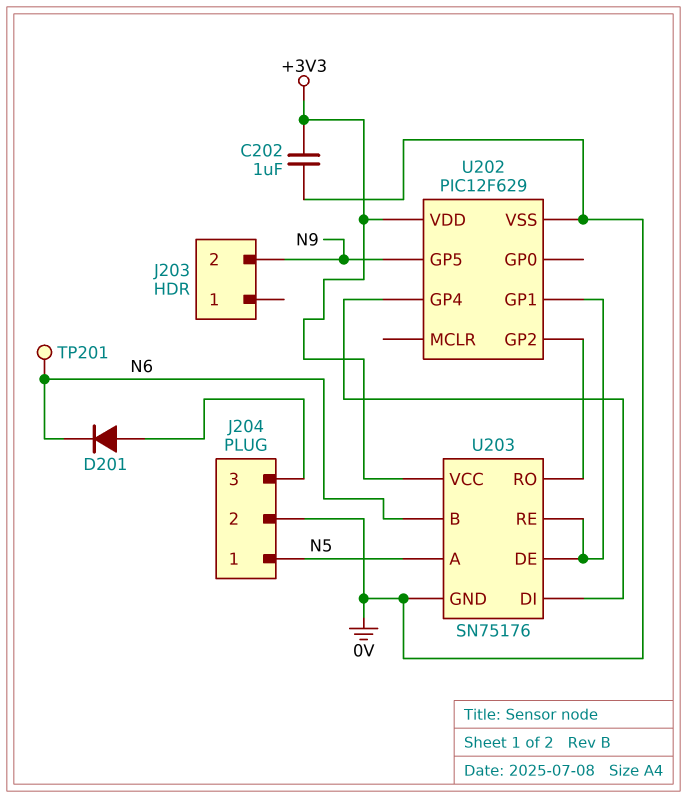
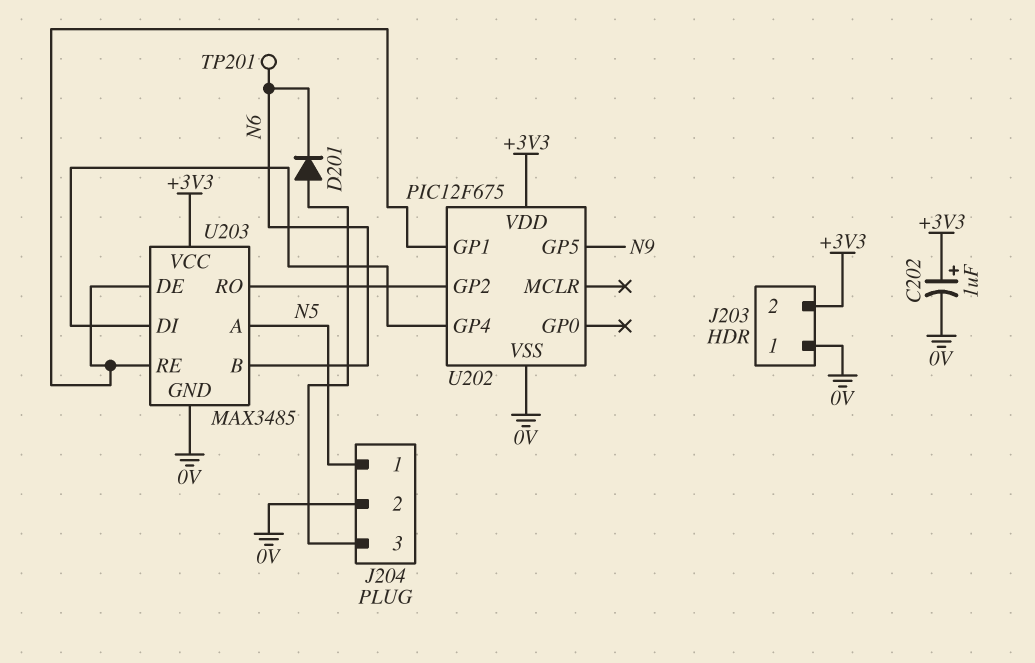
C202: 1uF (+3V3, 0V) -> 1uF (plus +3V3, minus 0V)
J203 pin 1: none -> 0V
J203 pin 2: N9 -> +3V3
U202: PIC12F629 -> PIC12F675
U203: SN75176 -> MAX3485

